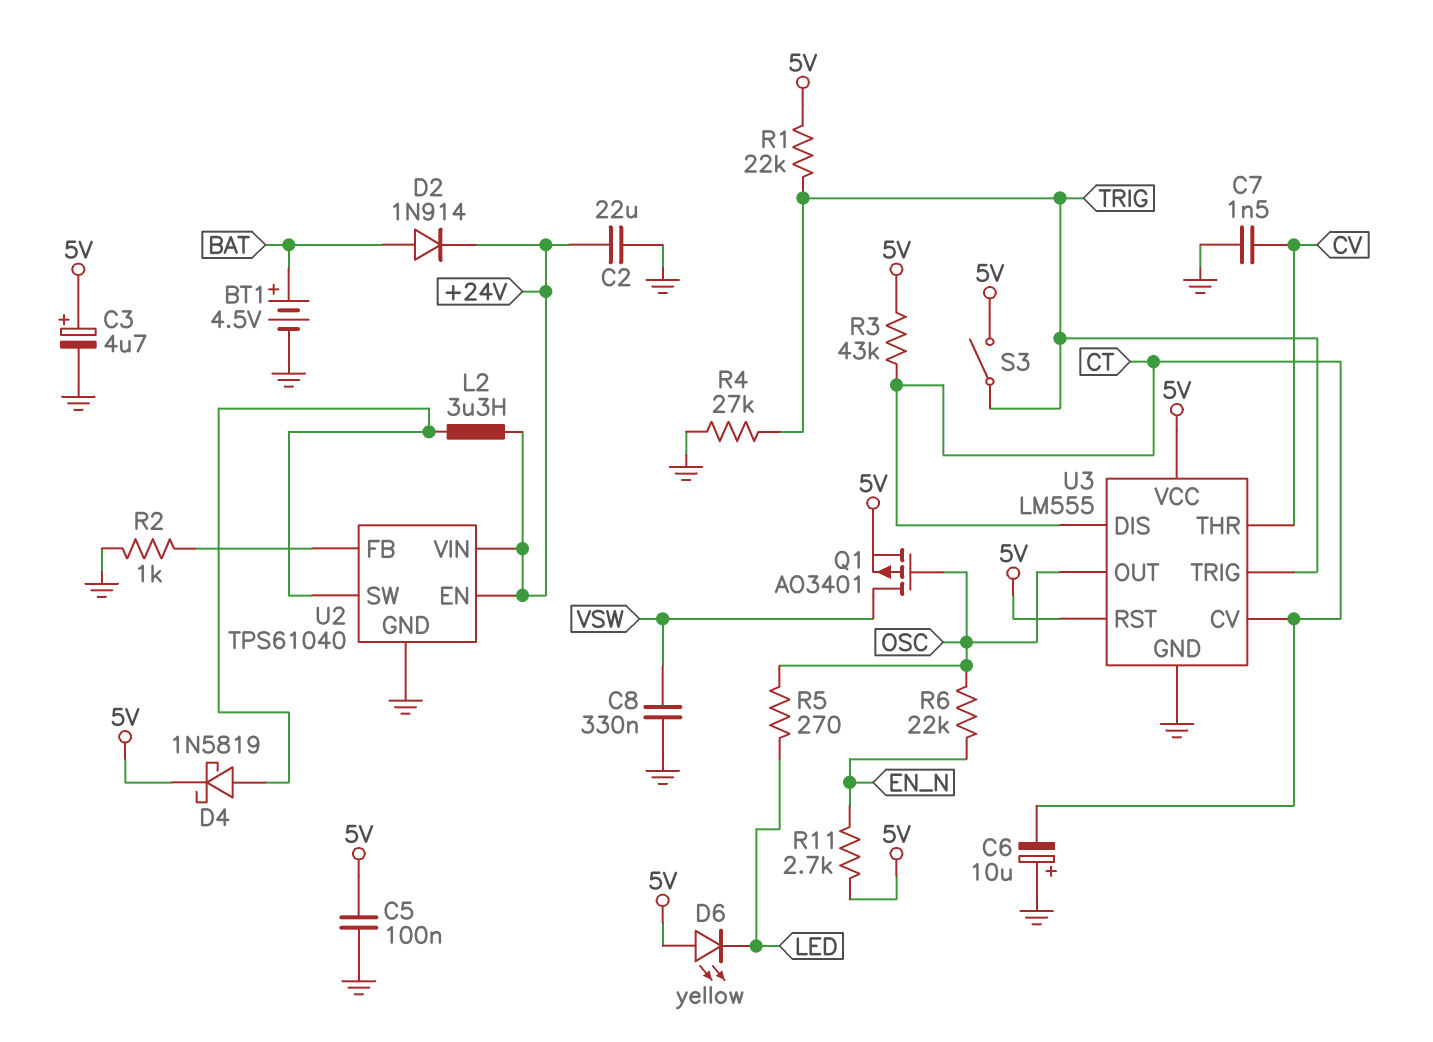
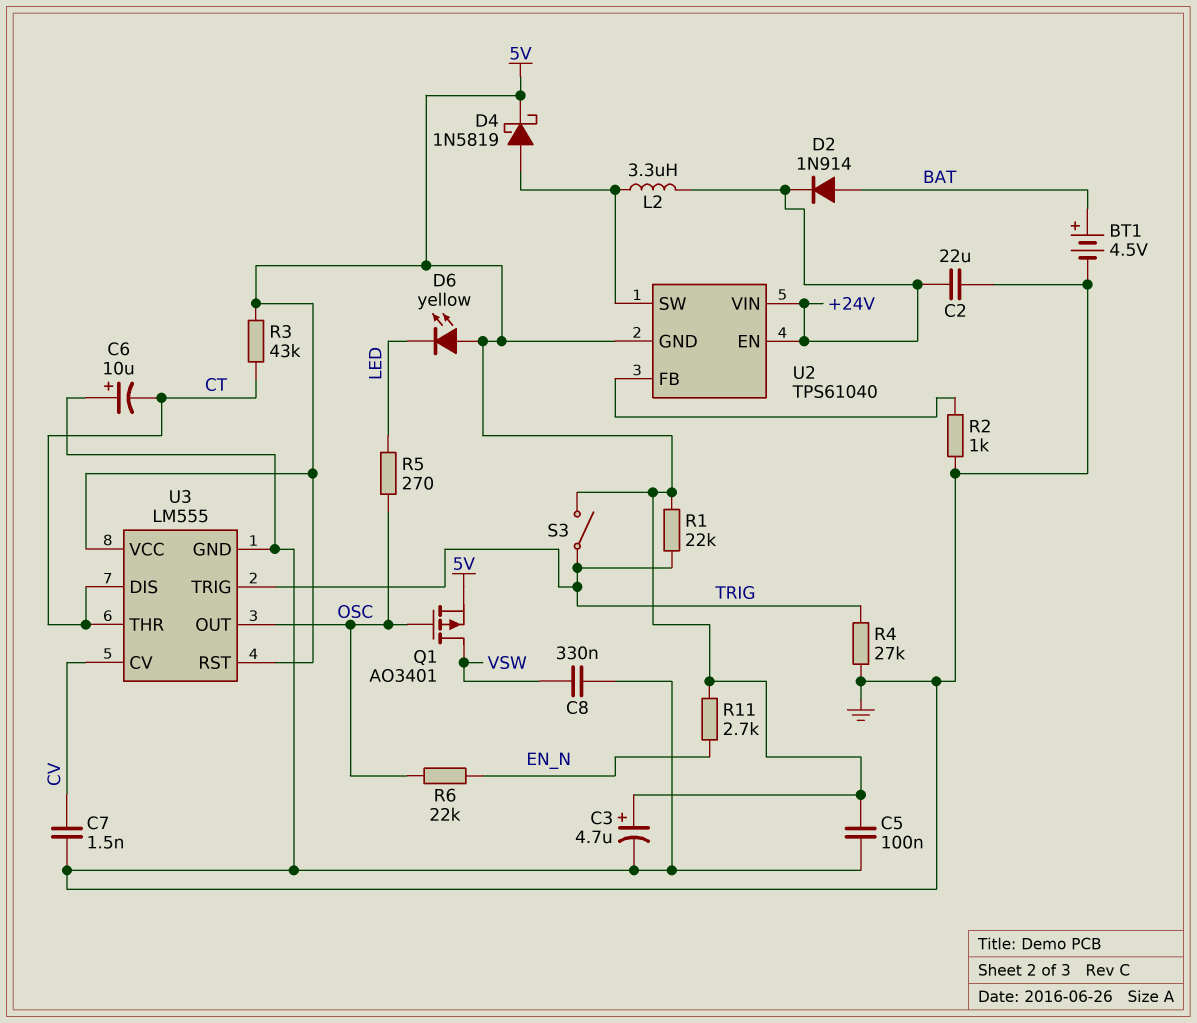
U2 pin GND: GND -> 5V
U3 pin CV: CT -> CV
U3 pin THR: CV -> CT

